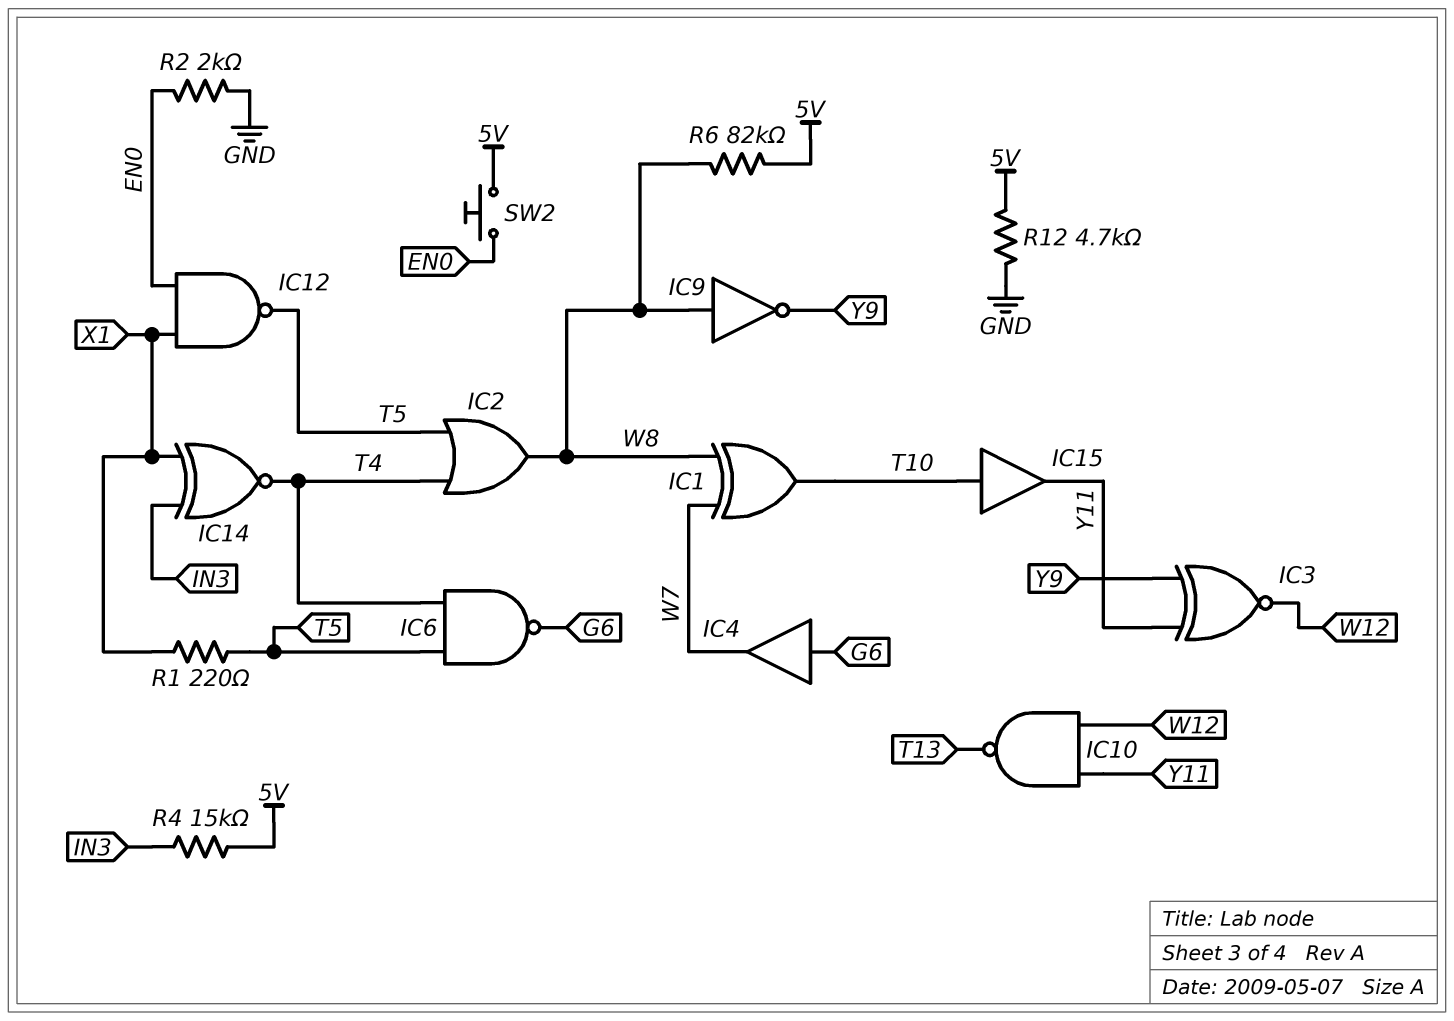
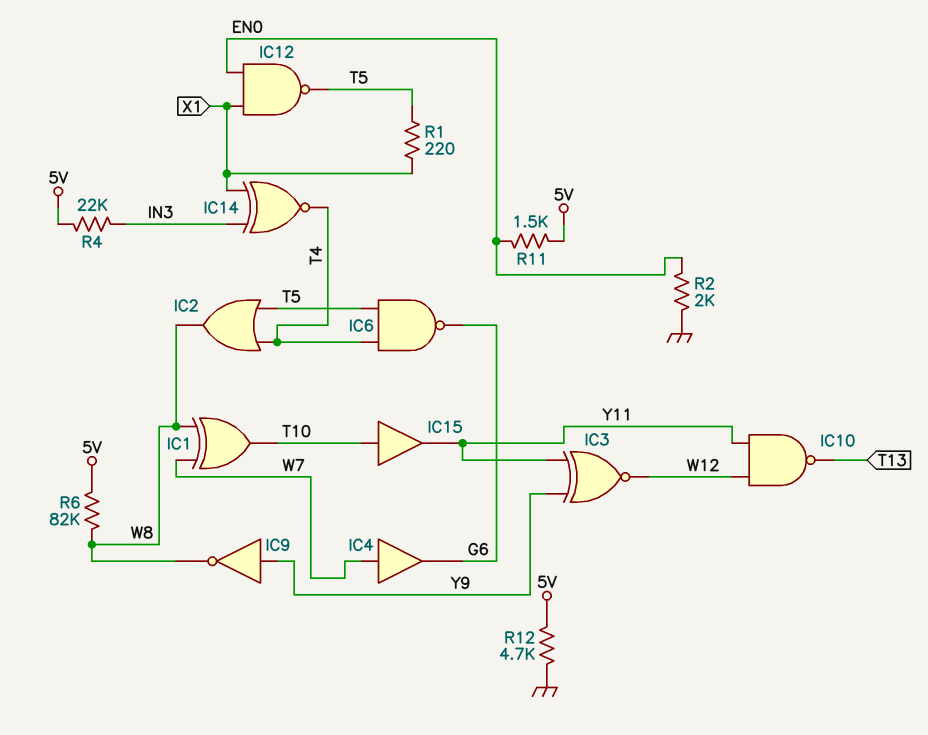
IC4: buffer (in G6, out W7) -> buffer (in W7, out G6)
IC9: NOT (in W8, out Y9) -> NOT (in Y9, out W8)
R4: 15k (5V, IN3) -> 22k (5V, IN3)
R11: none -> 1.5k (5V, EN0)
SW2: button (5V, EN0) -> none

